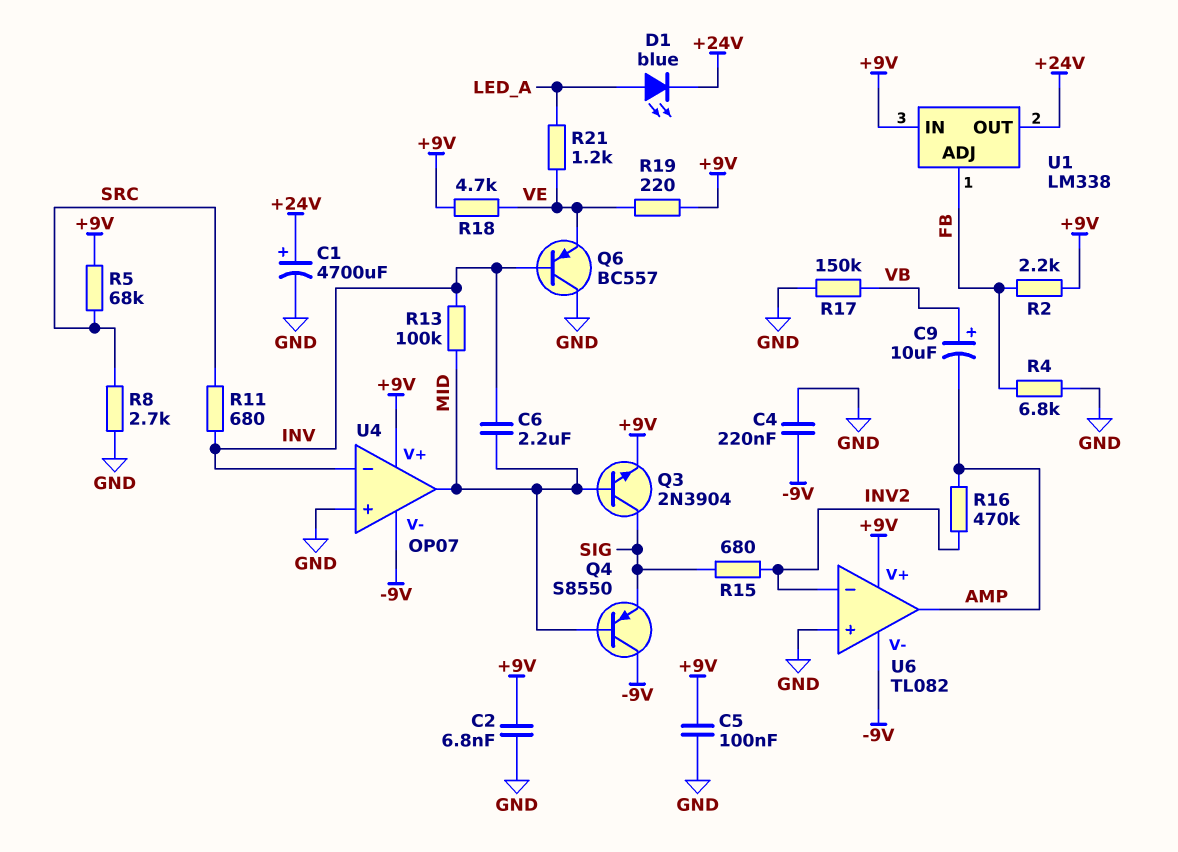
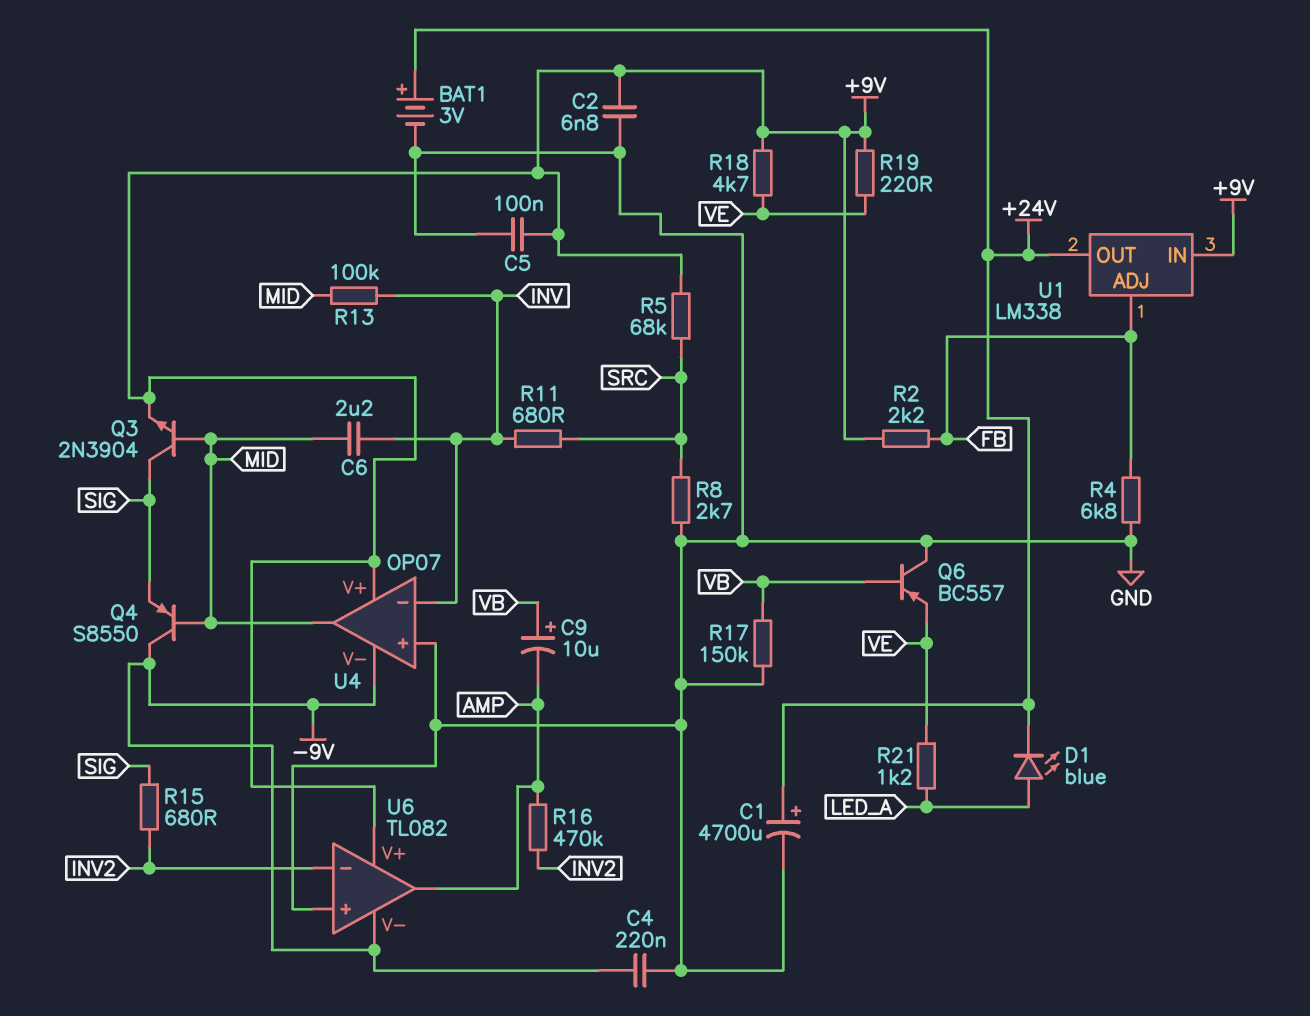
BAT1: none -> 3V (plus +24V, minus GND)
Q6: PNP BC557 (B INV, C GND, E VE) -> PNP BC557 (B VB, C GND, E VE)

